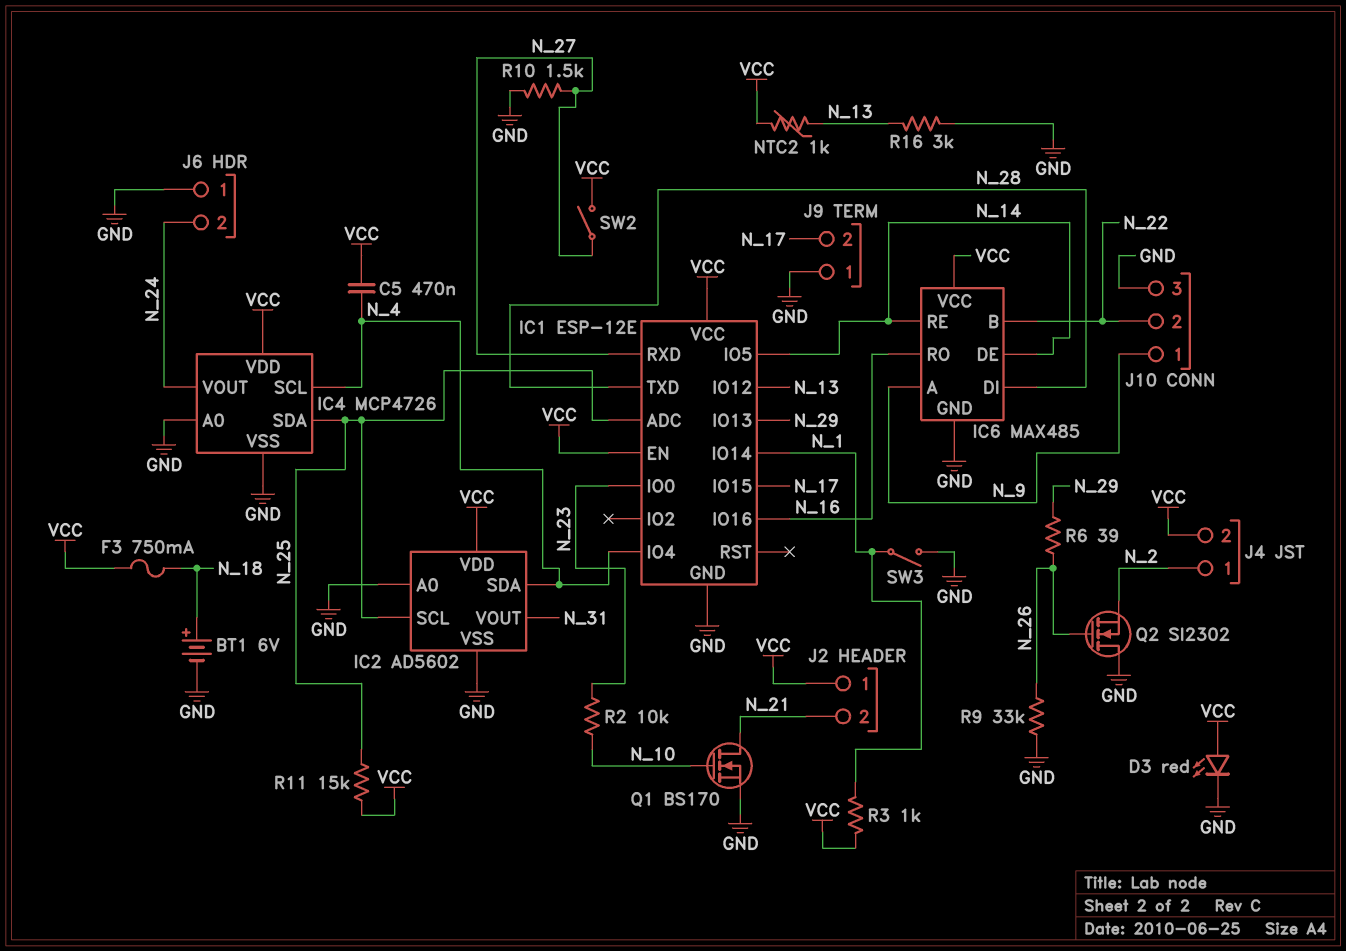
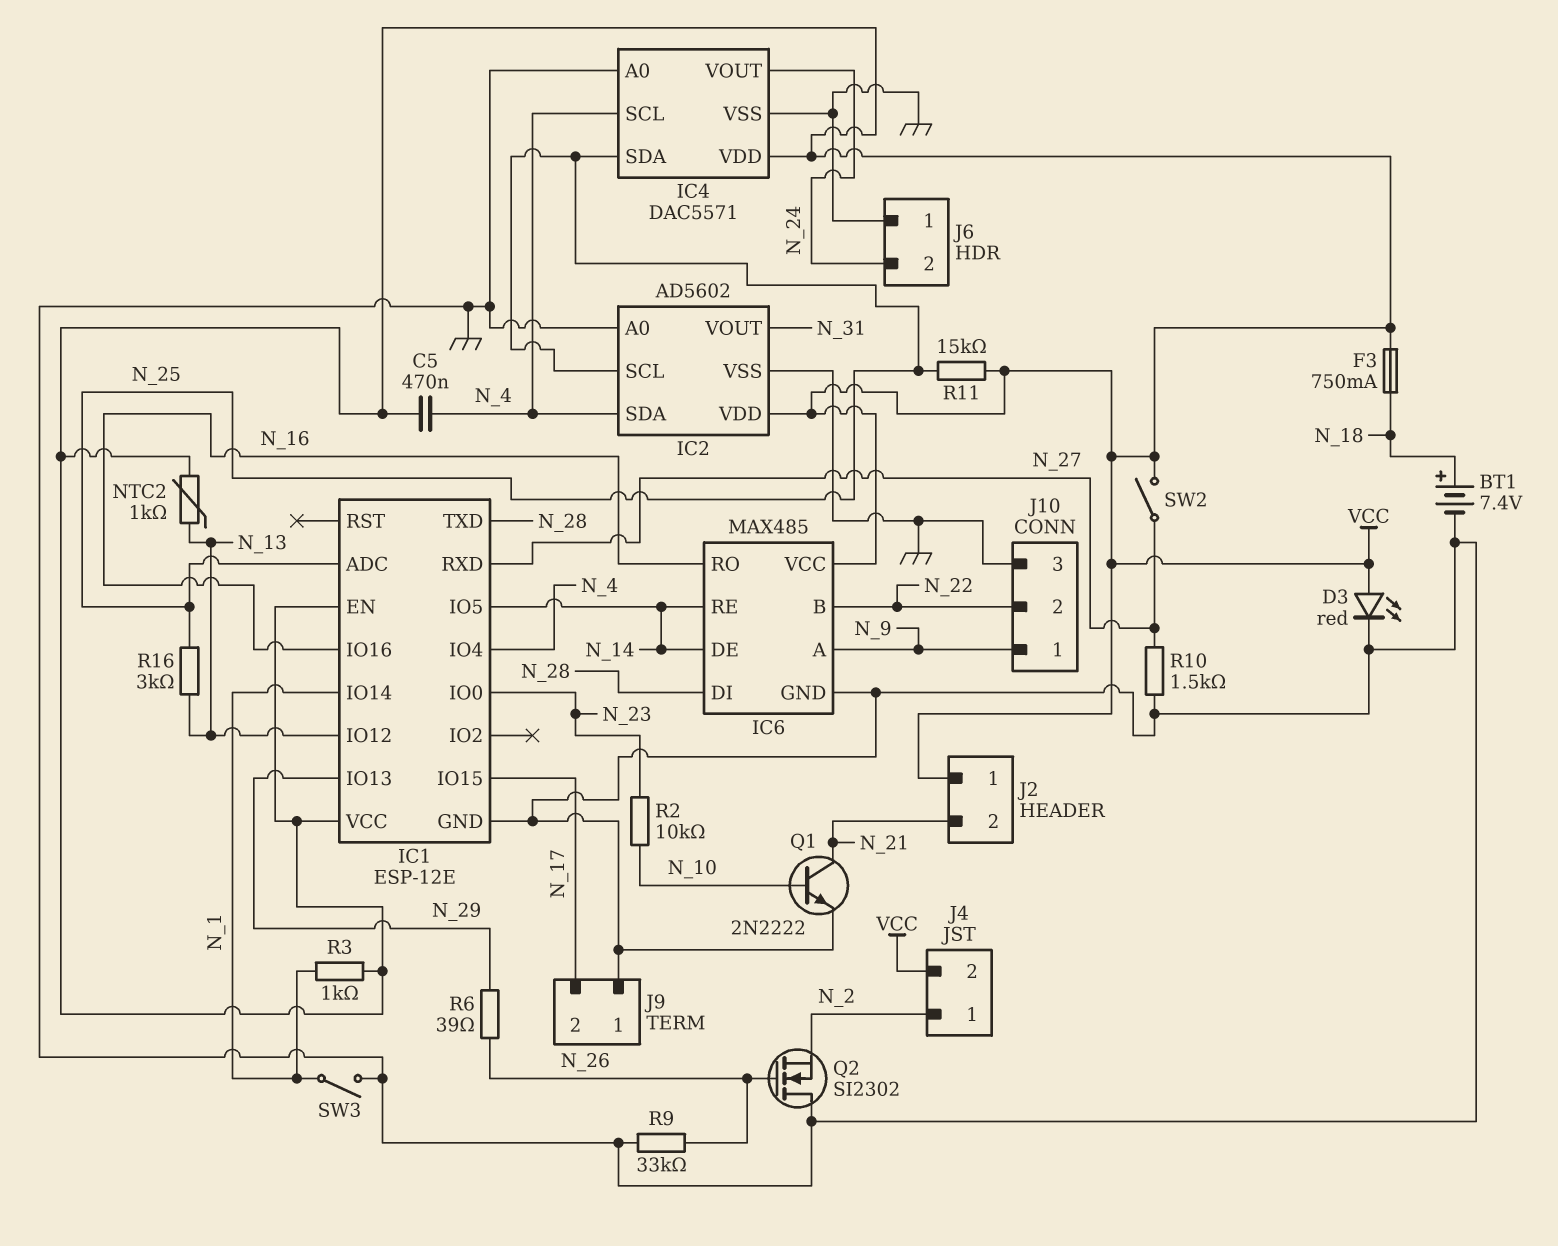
BT1: 6V (plus N_18, minus GND) -> 7.4V (plus N_18, minus GND)
IC4: MCP4726 -> DAC5571
Q1: NMOS BS170 (G N_10, D N_21, S GND) -> NPN 2N2222 (B N_10, C N_21, E GND)
R16: 3k (GND, N_13) -> 3k (N_13, N_25)

